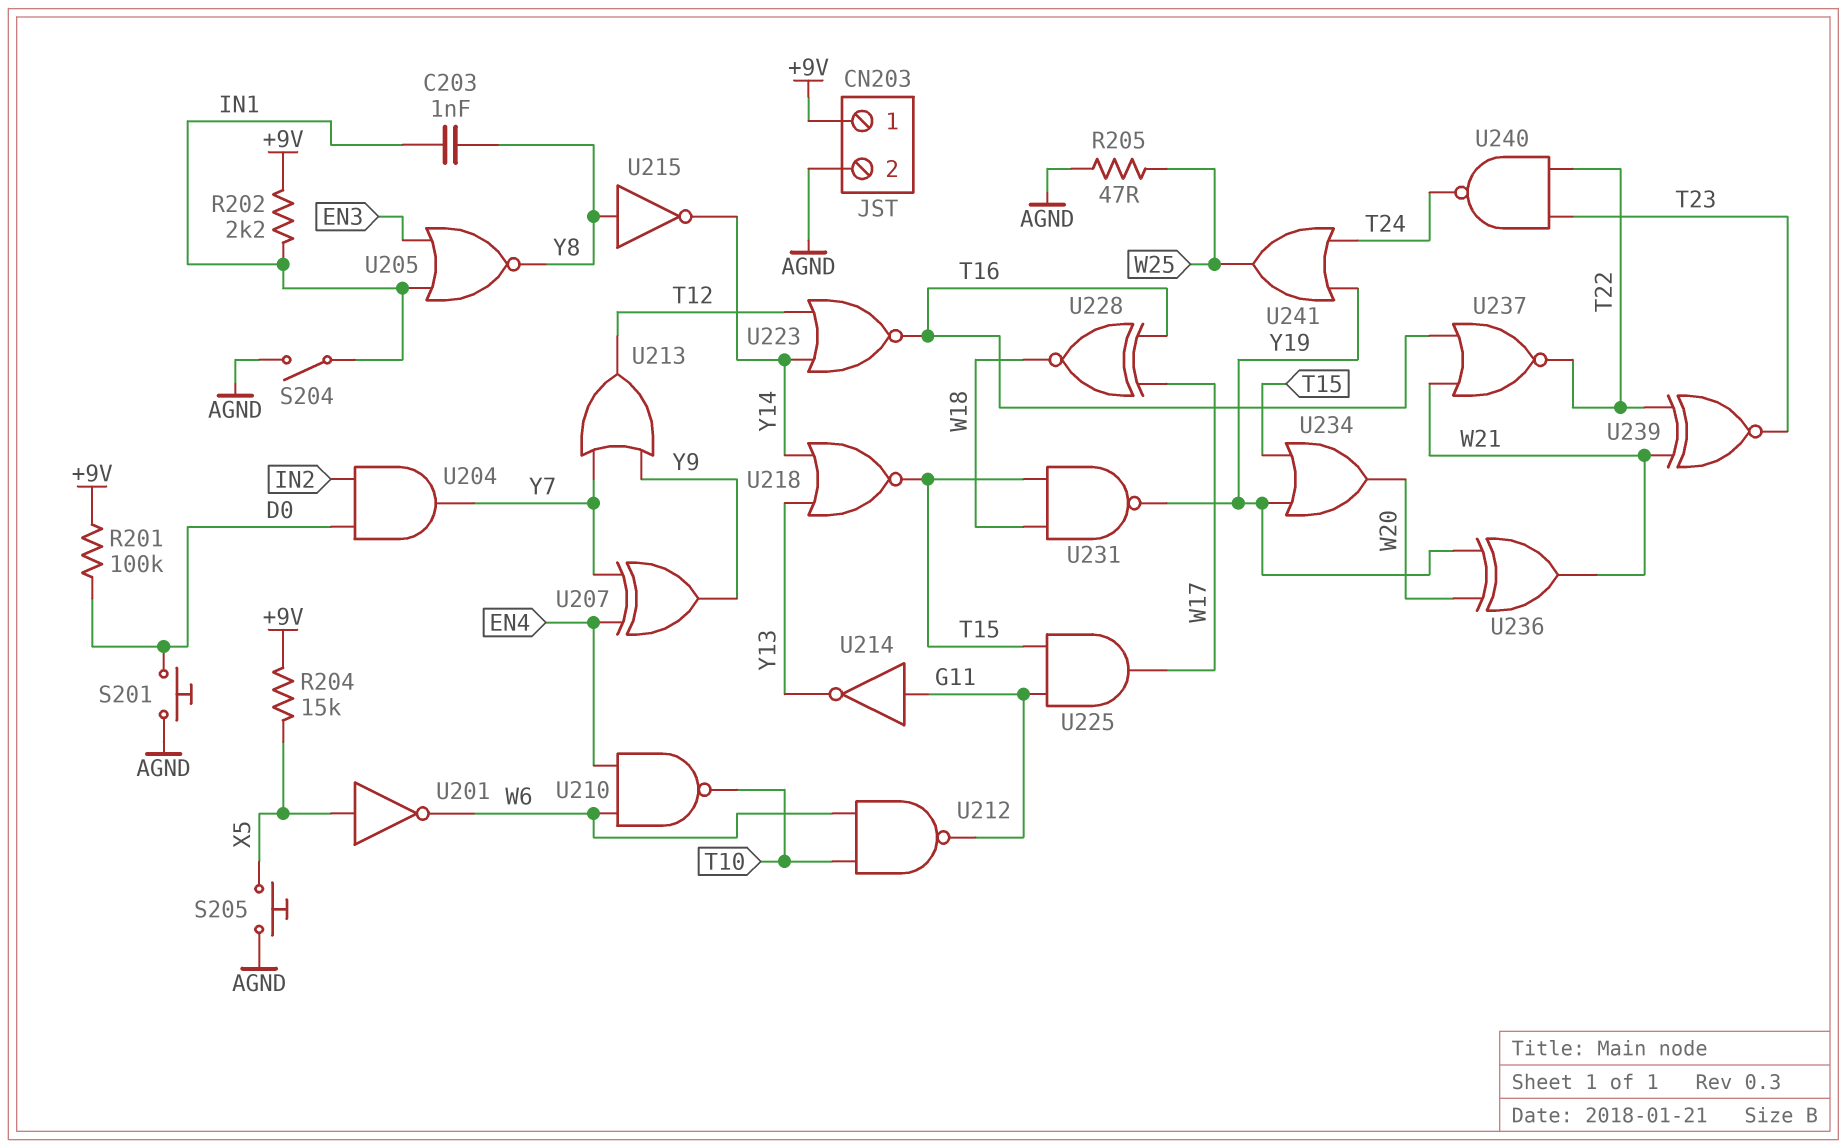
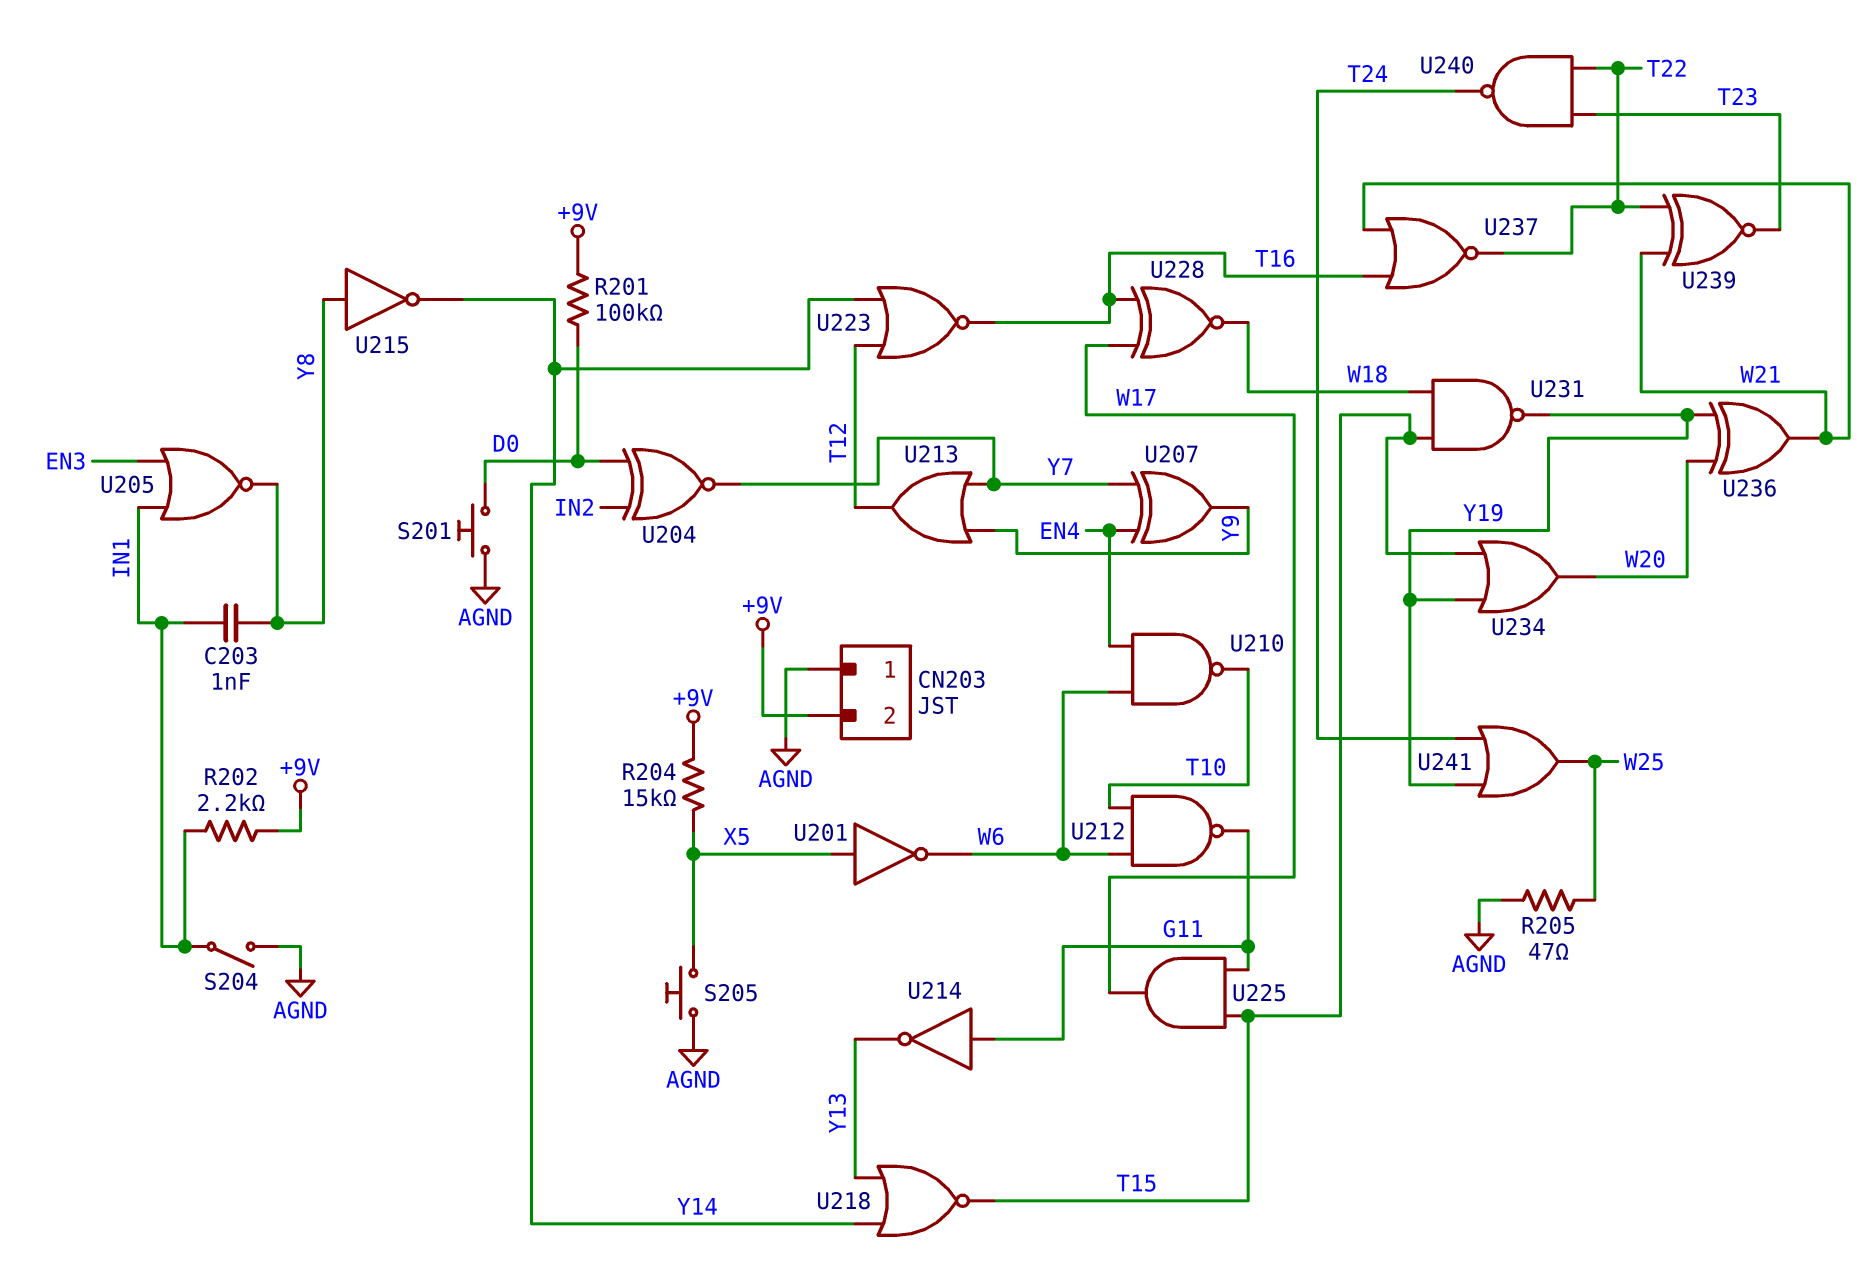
CN203 pin 1: +9V -> AGND
CN203 pin 2: AGND -> +9V
U204: AND (in D0, in IN2, out Y7) -> XNOR (in D0, in IN2, out Y7)

